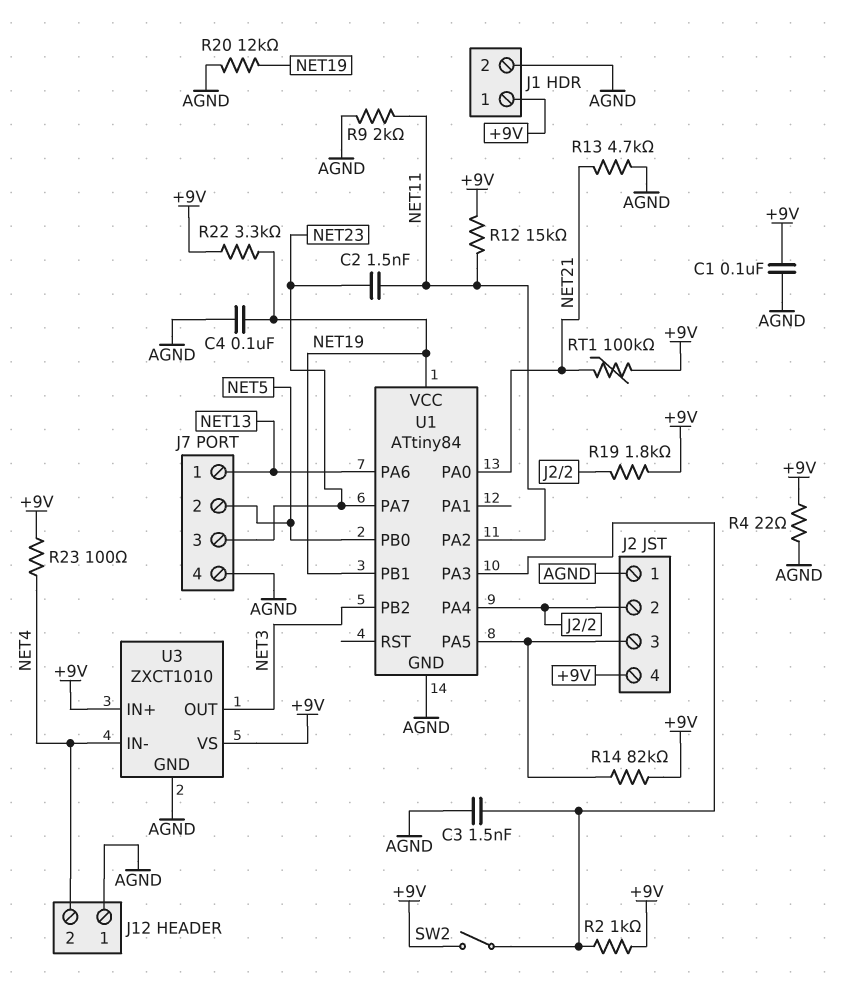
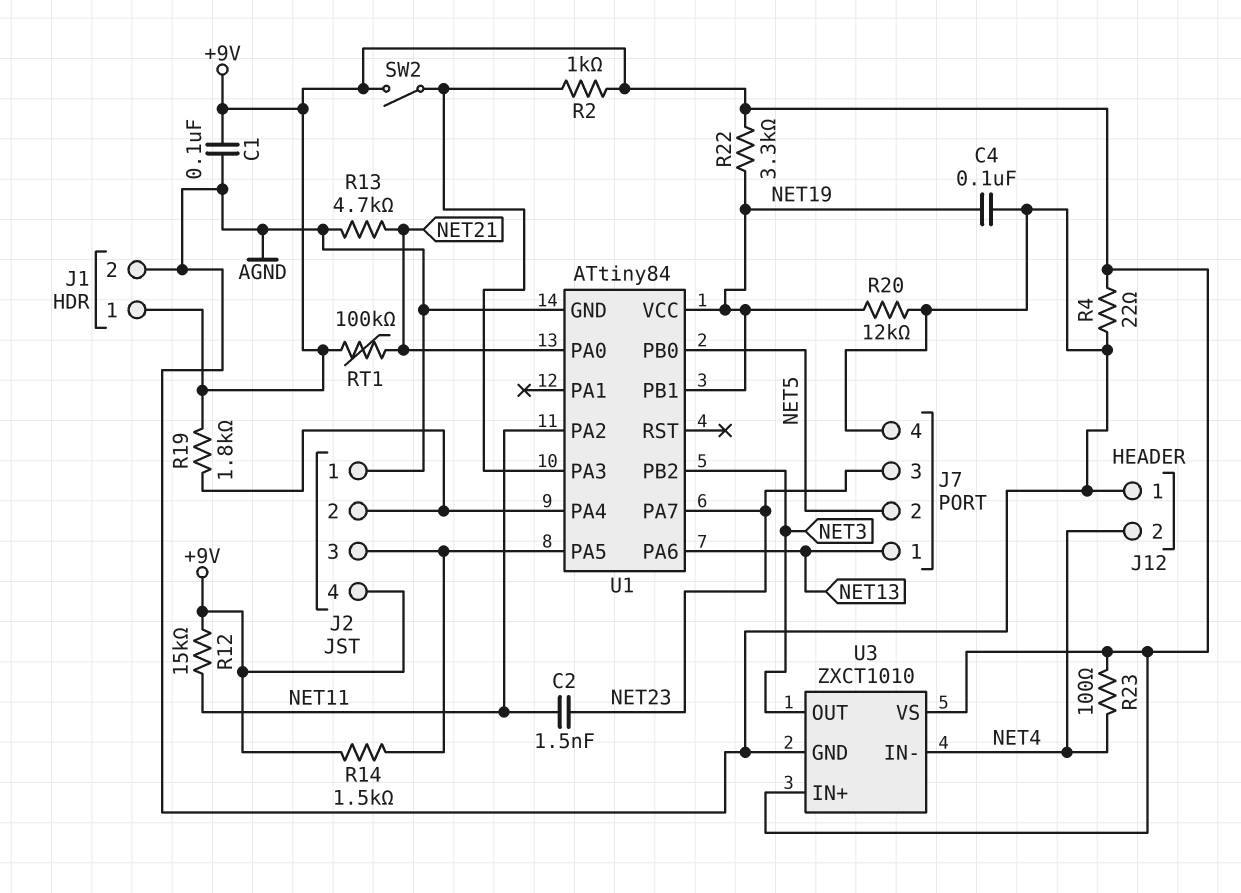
C3: 1.5nF (AGND, U1/PA3) -> none
R9: 2k (AGND, NET11) -> none
R14: 82k (+9V, J2/3) -> 1.5k (+9V, J2/3)

